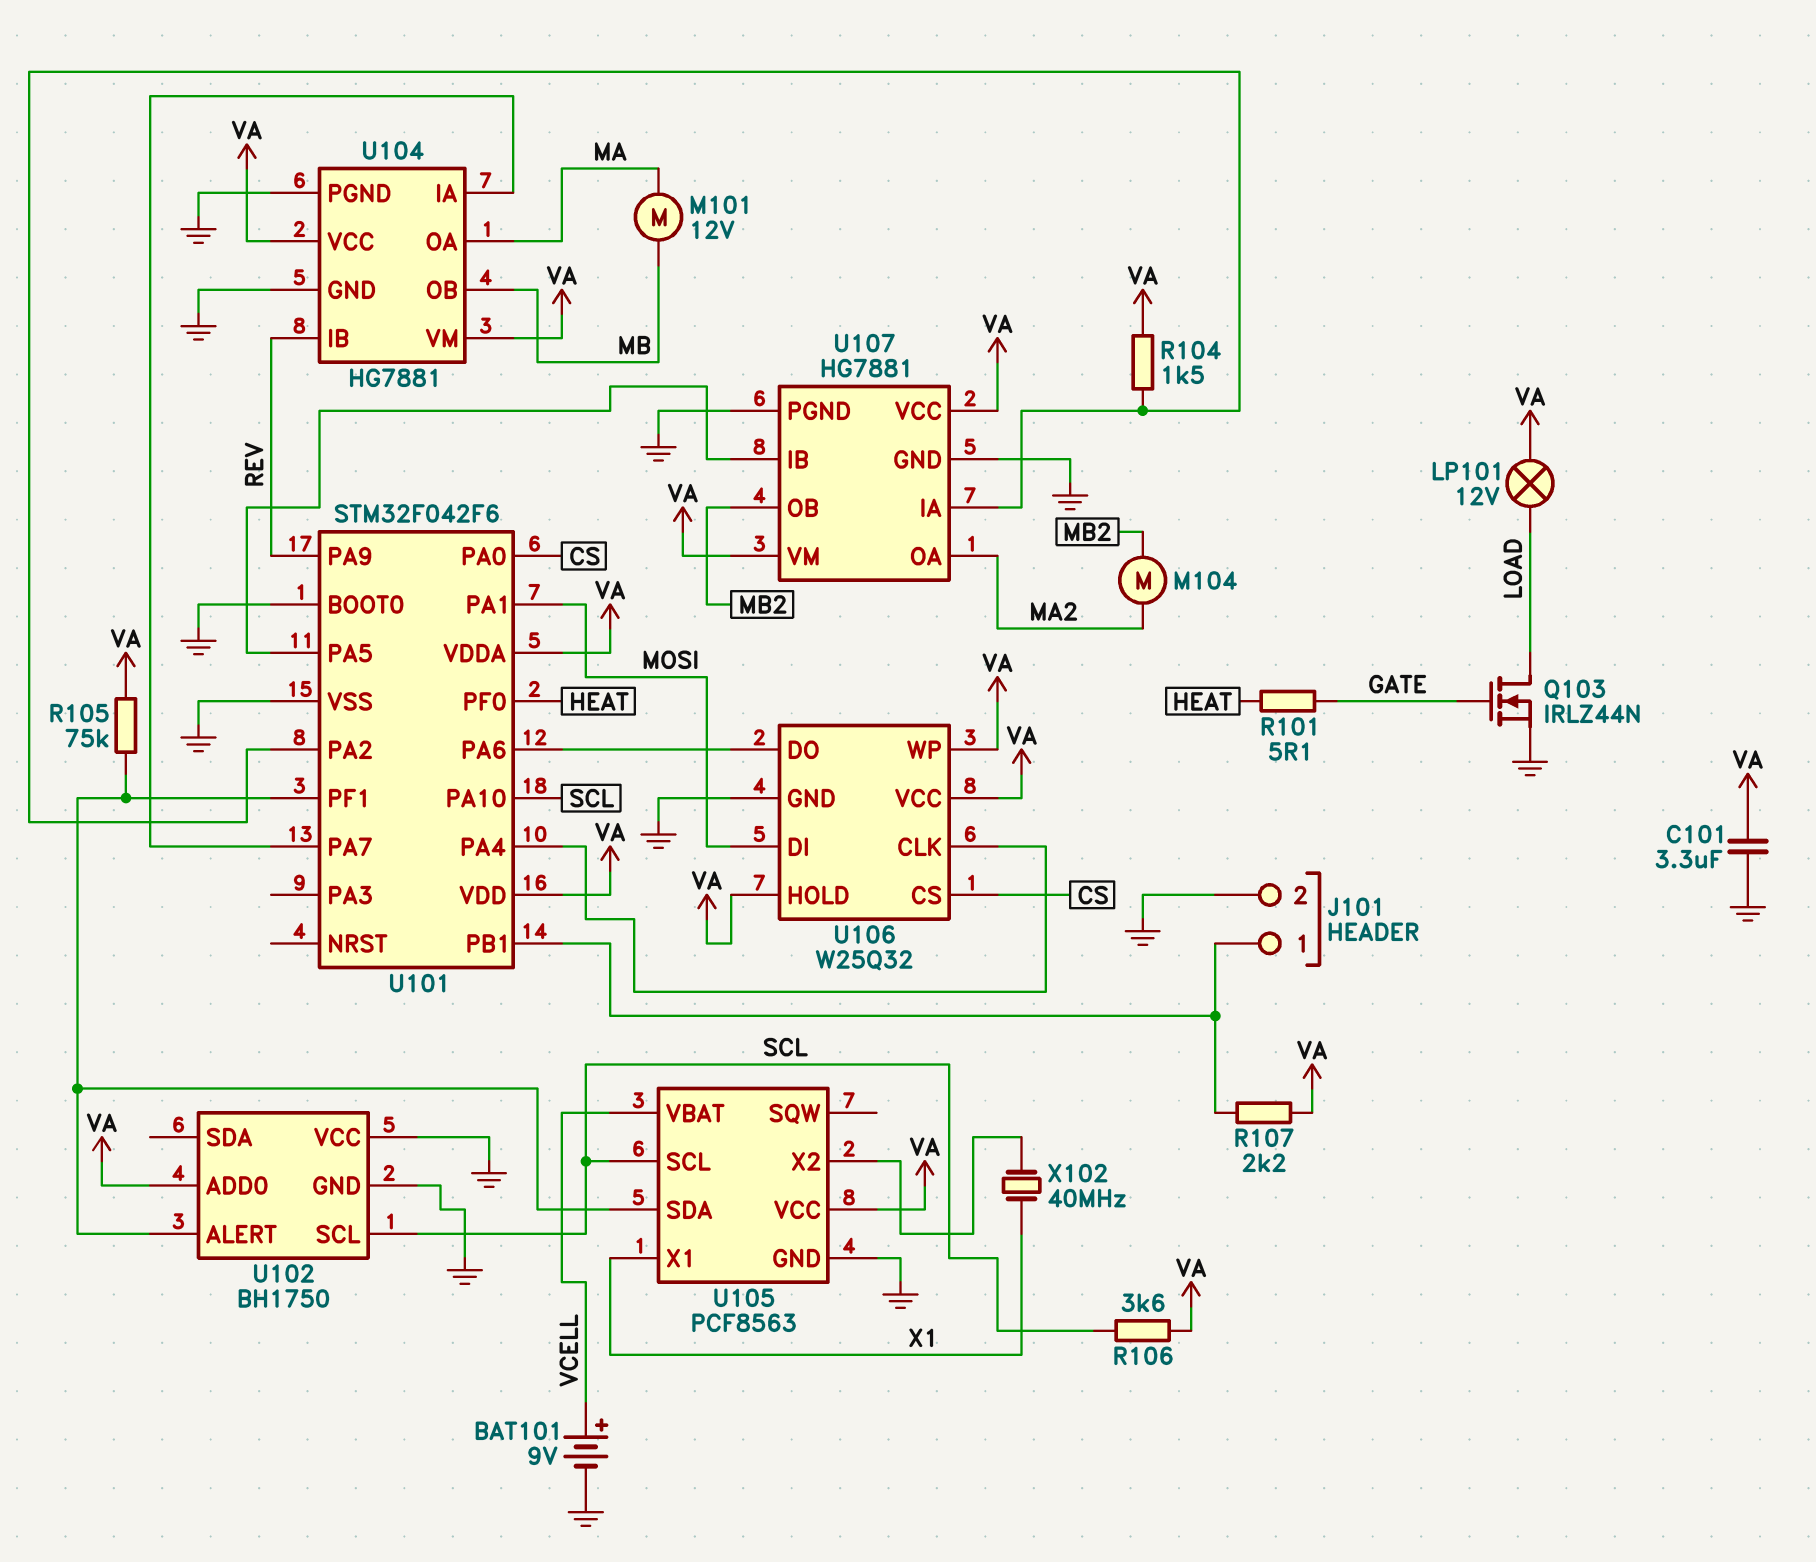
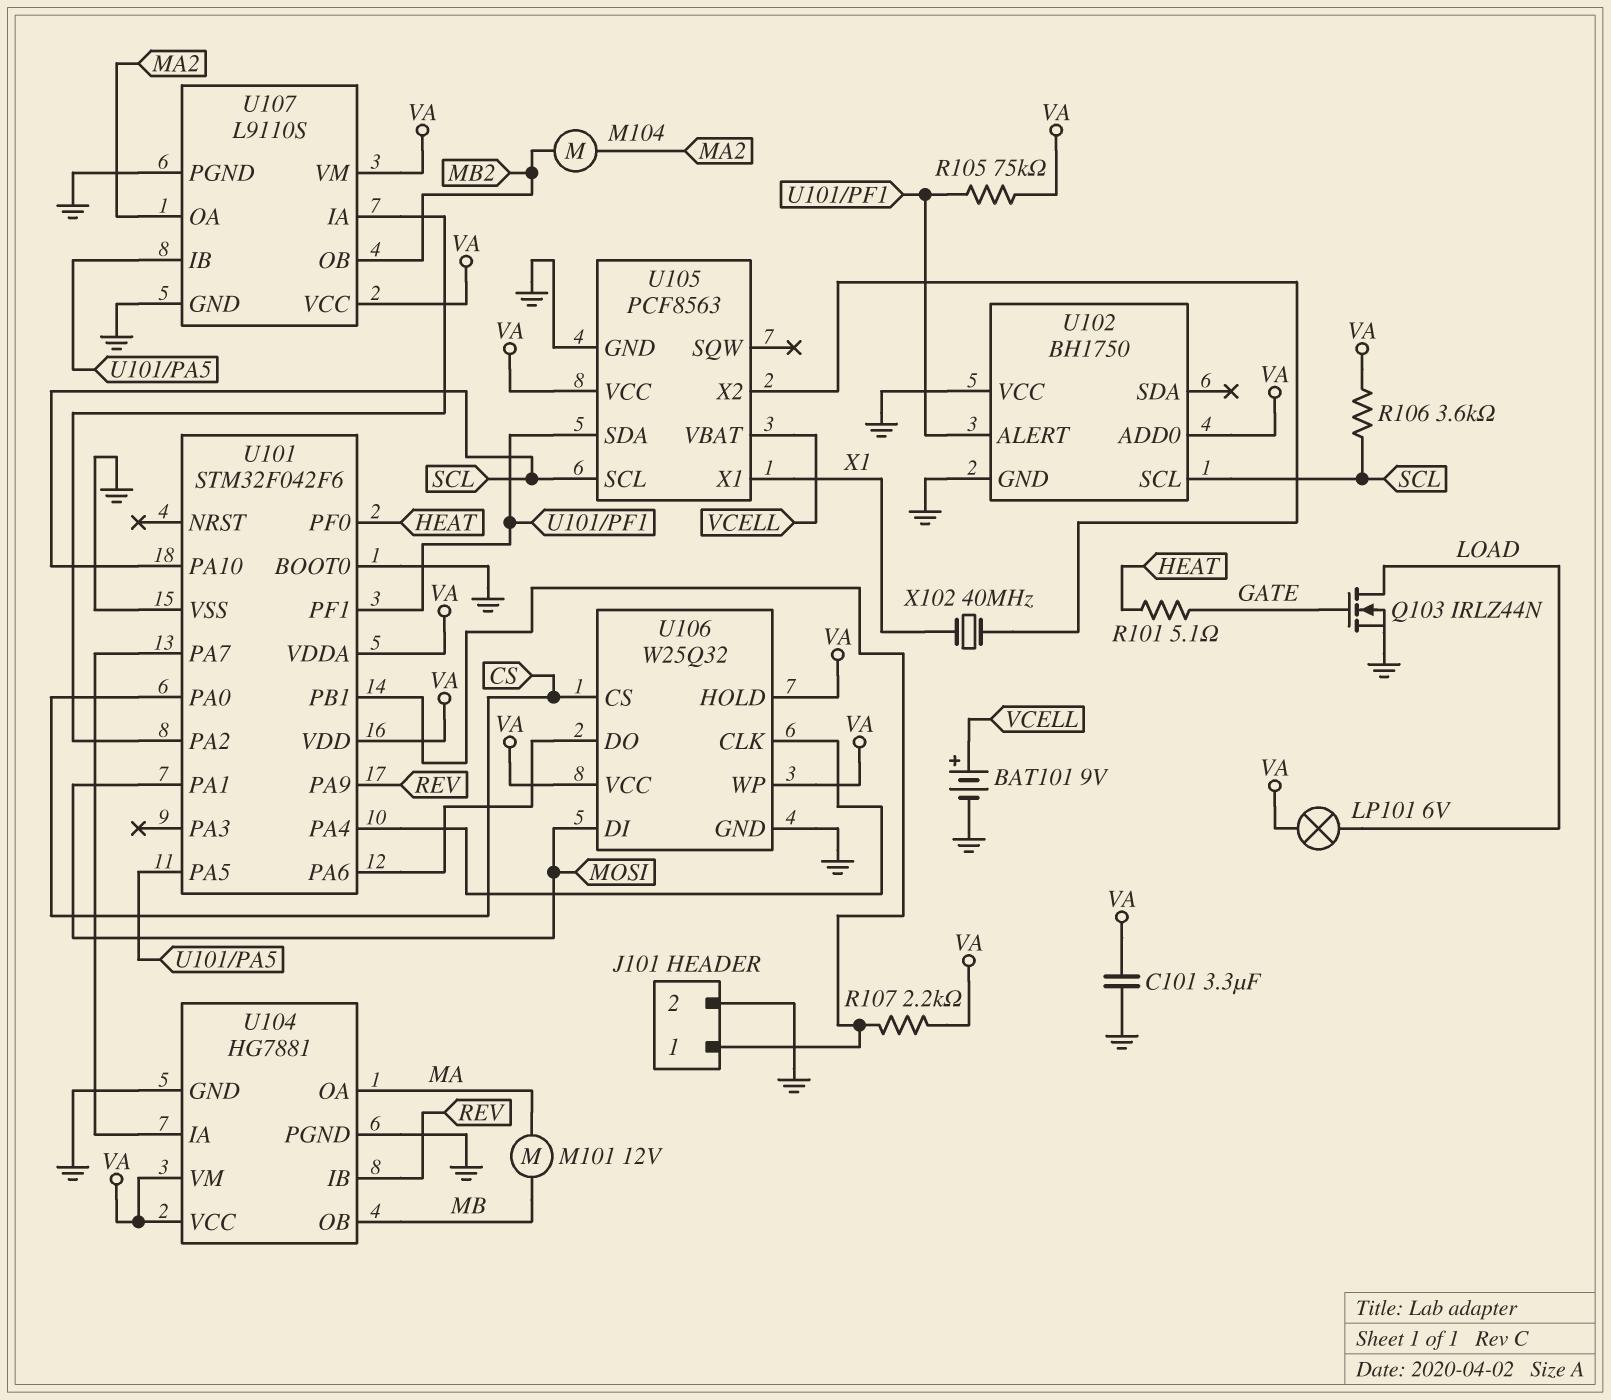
LP101: lamp 12V (LOAD, VA) -> lamp 6V (LOAD, VA)
R104: 1.5k (U101/PA2, VA) -> none
U107: HG7881 -> L9110S

